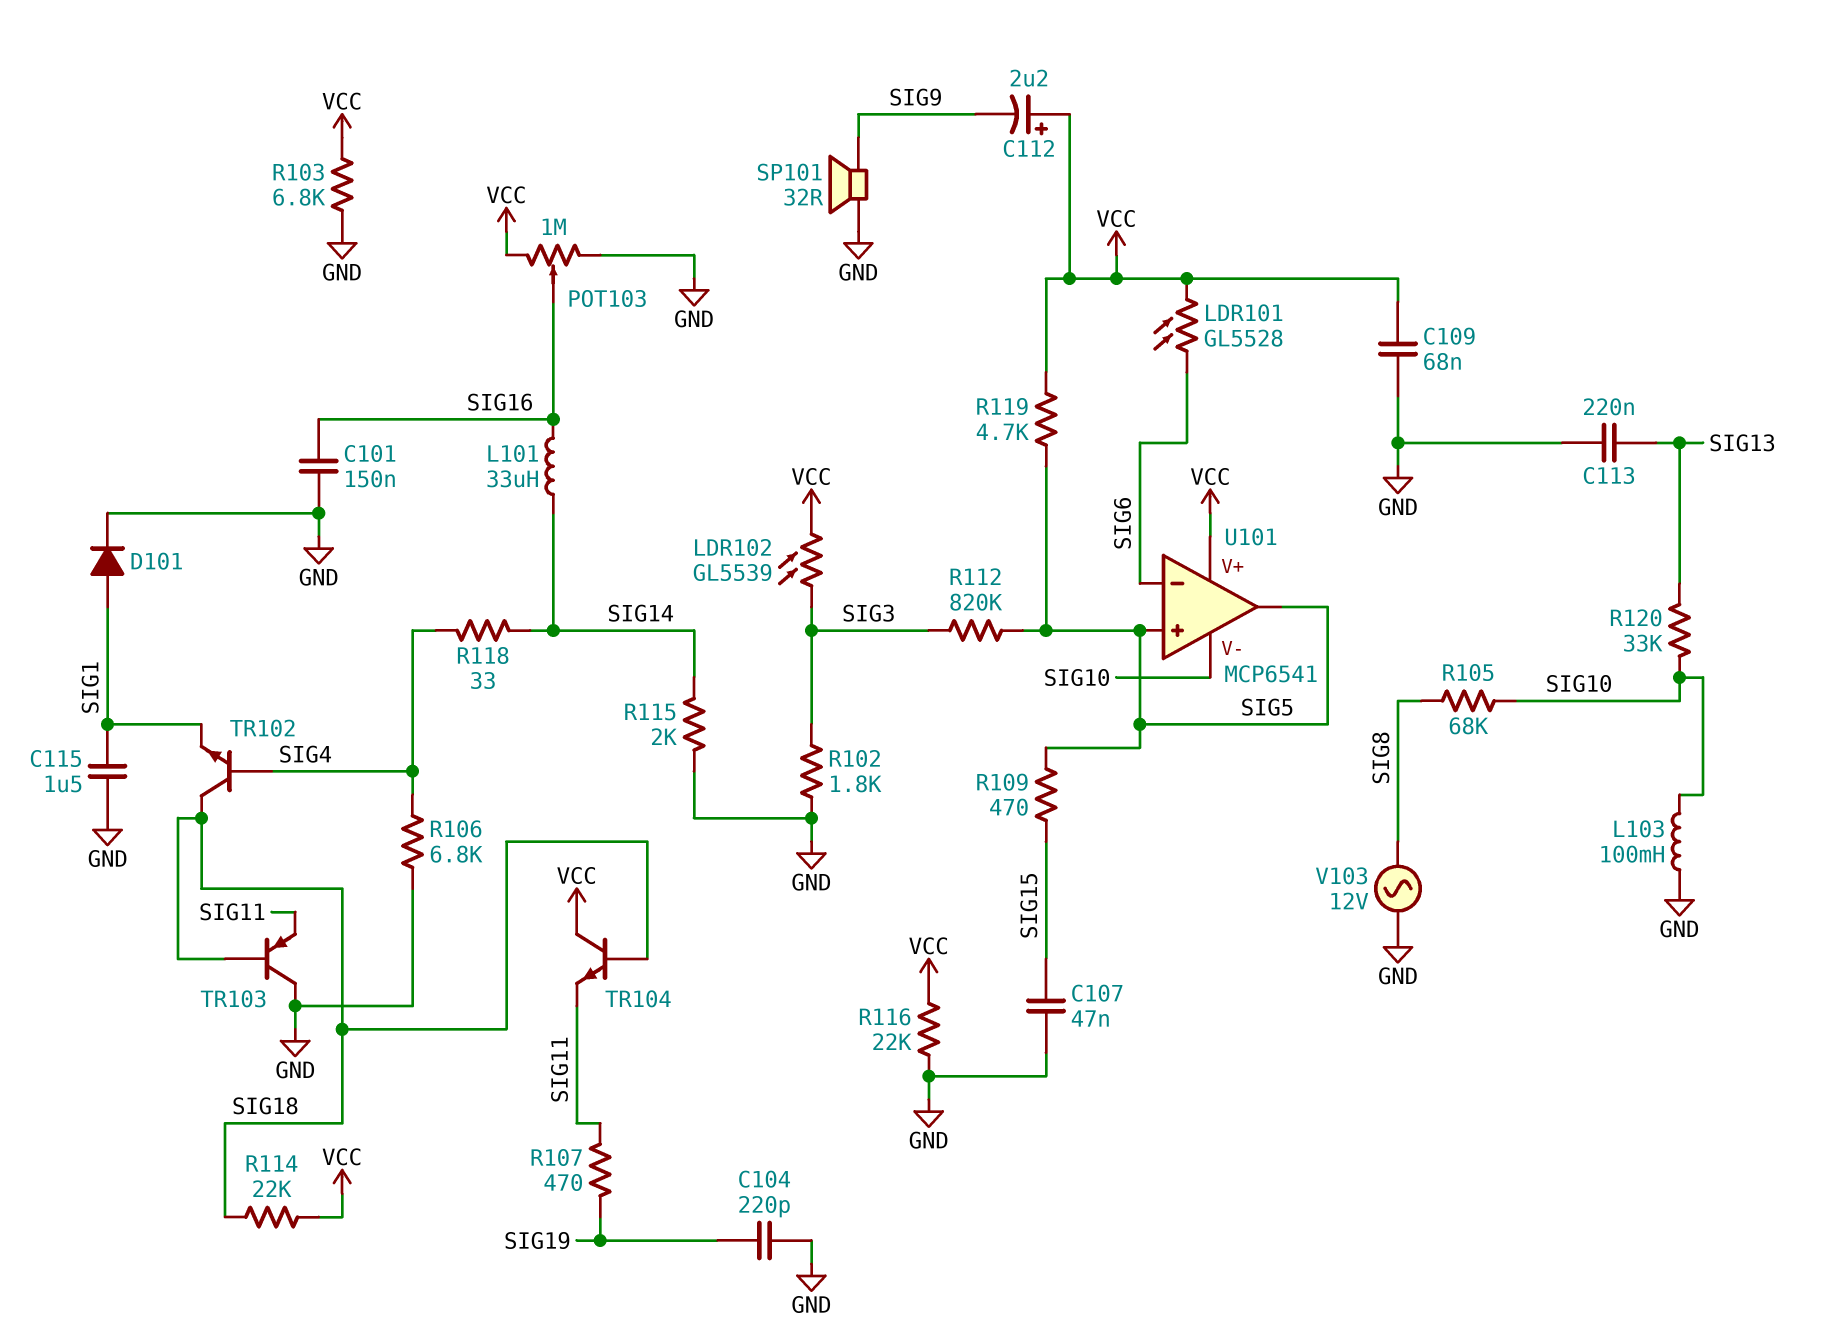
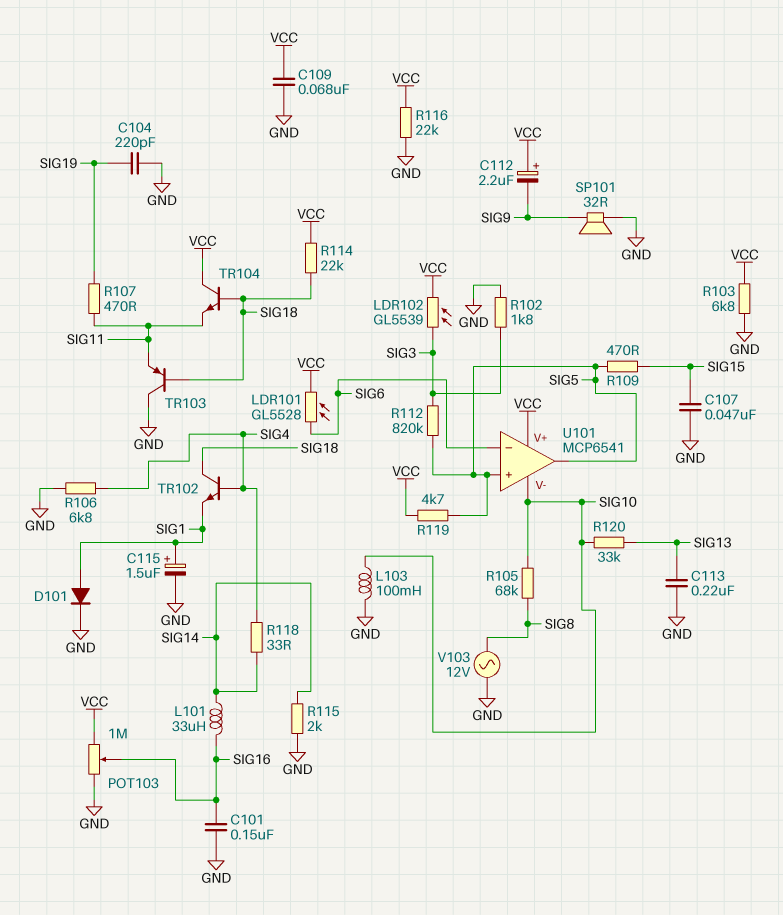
C115: 1.5uF (GND, SIG1) -> 1.5uF (plus SIG1, minus GND)

